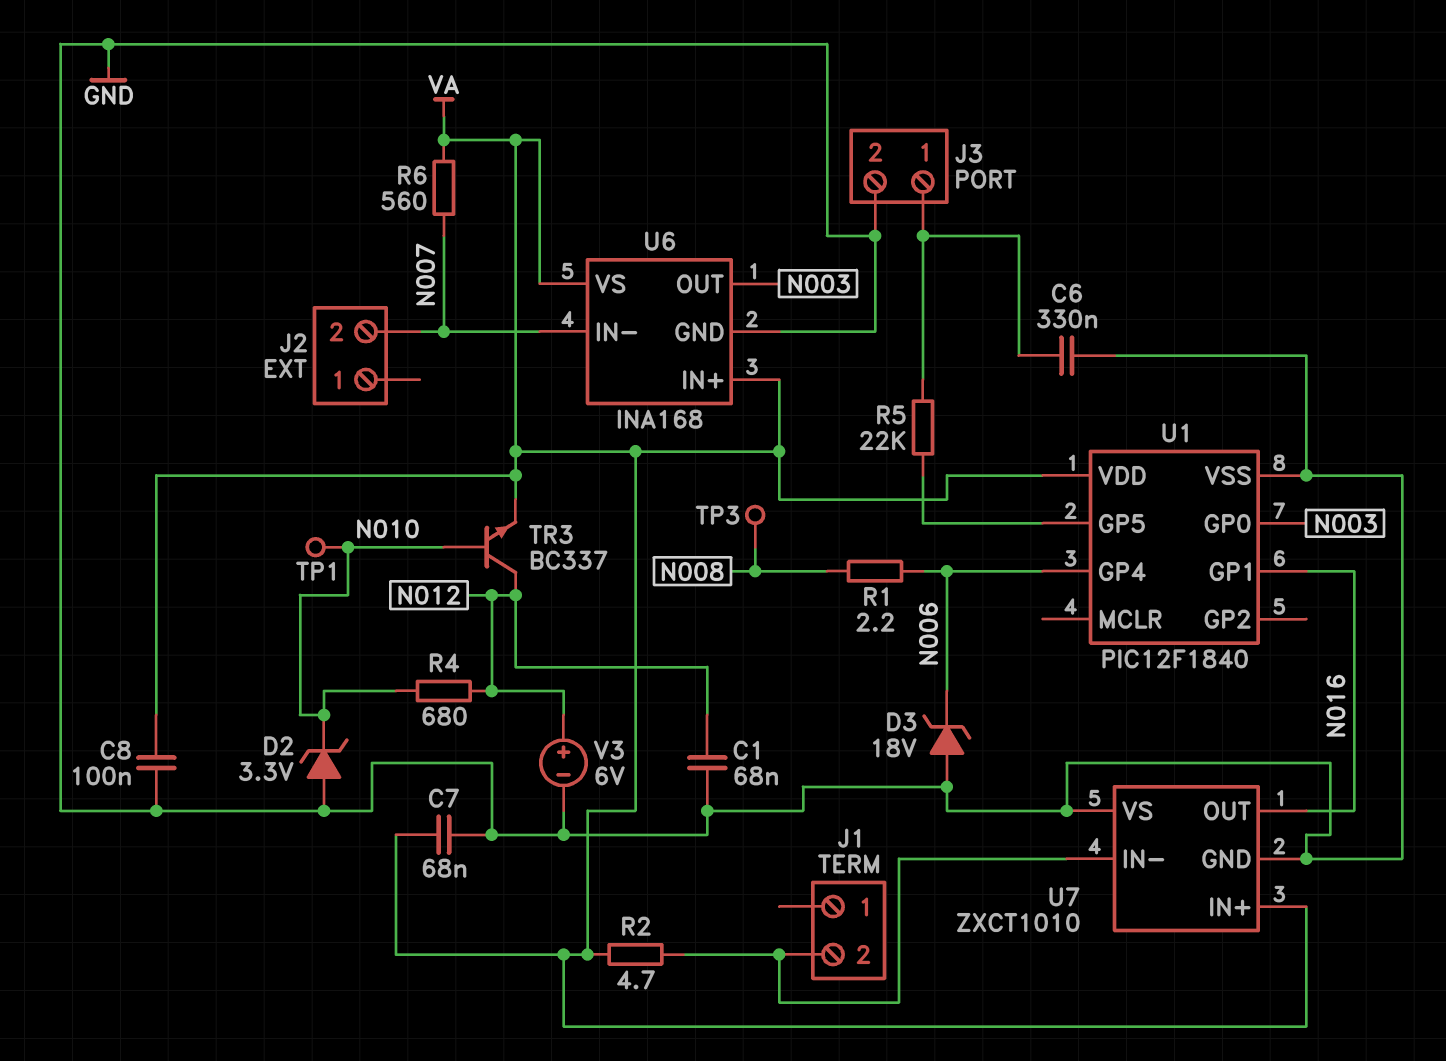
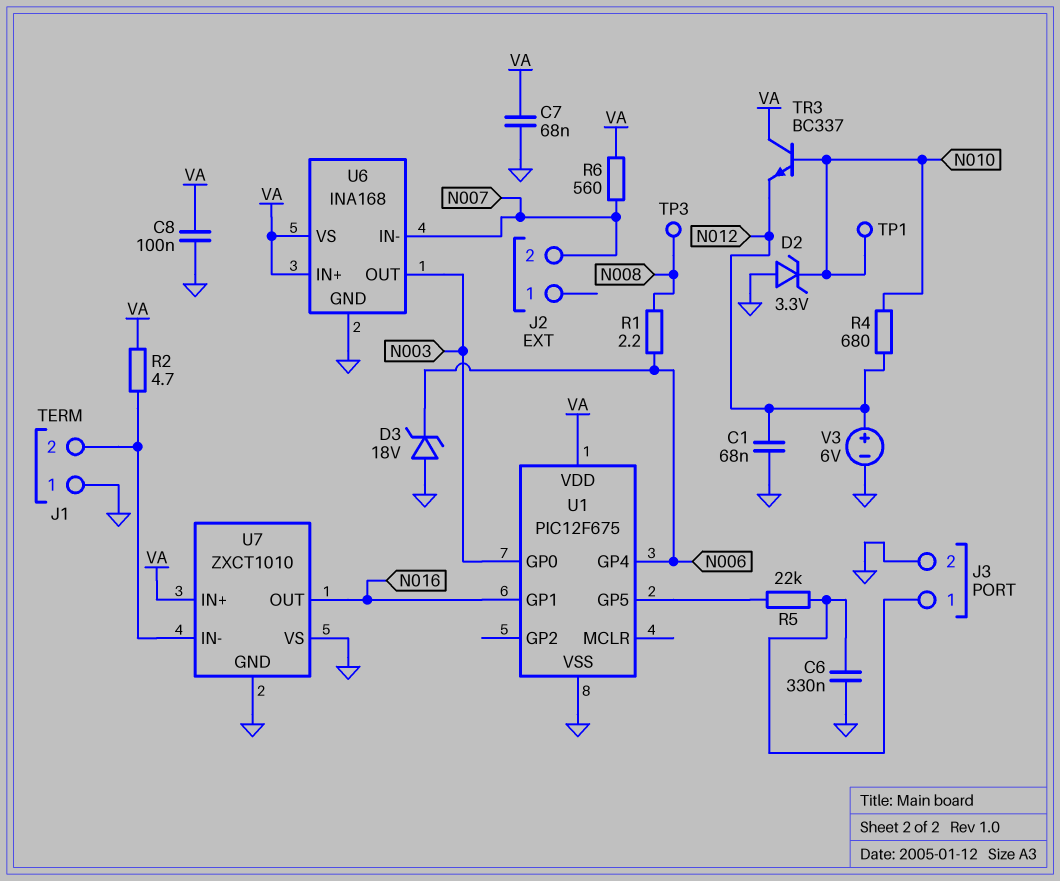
J1 pin 1: none -> GND
TR3: NPN BC337 (B N010, C N012, E VA) -> NPN BC337 (B N010, C VA, E N012)
U1: PIC12F1840 -> PIC12F675

